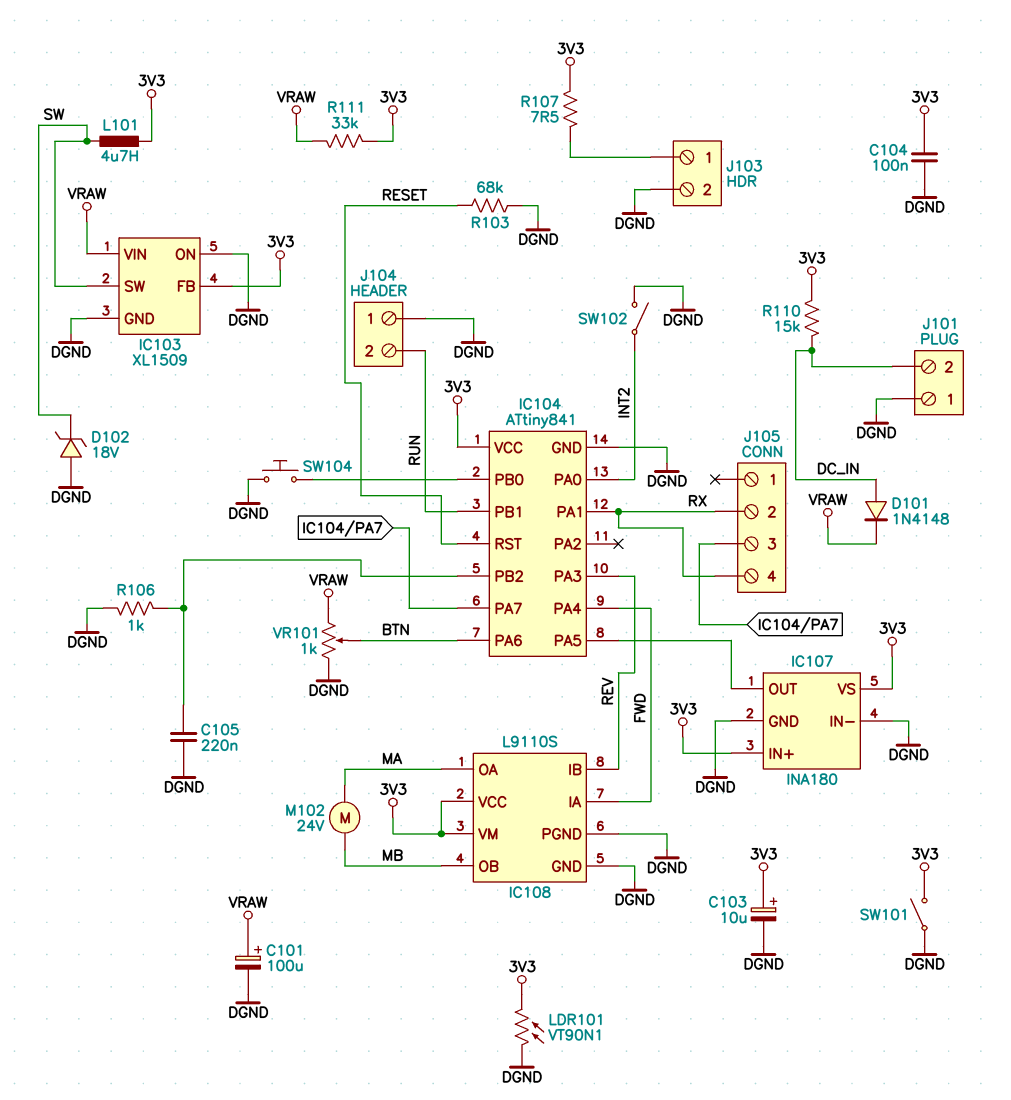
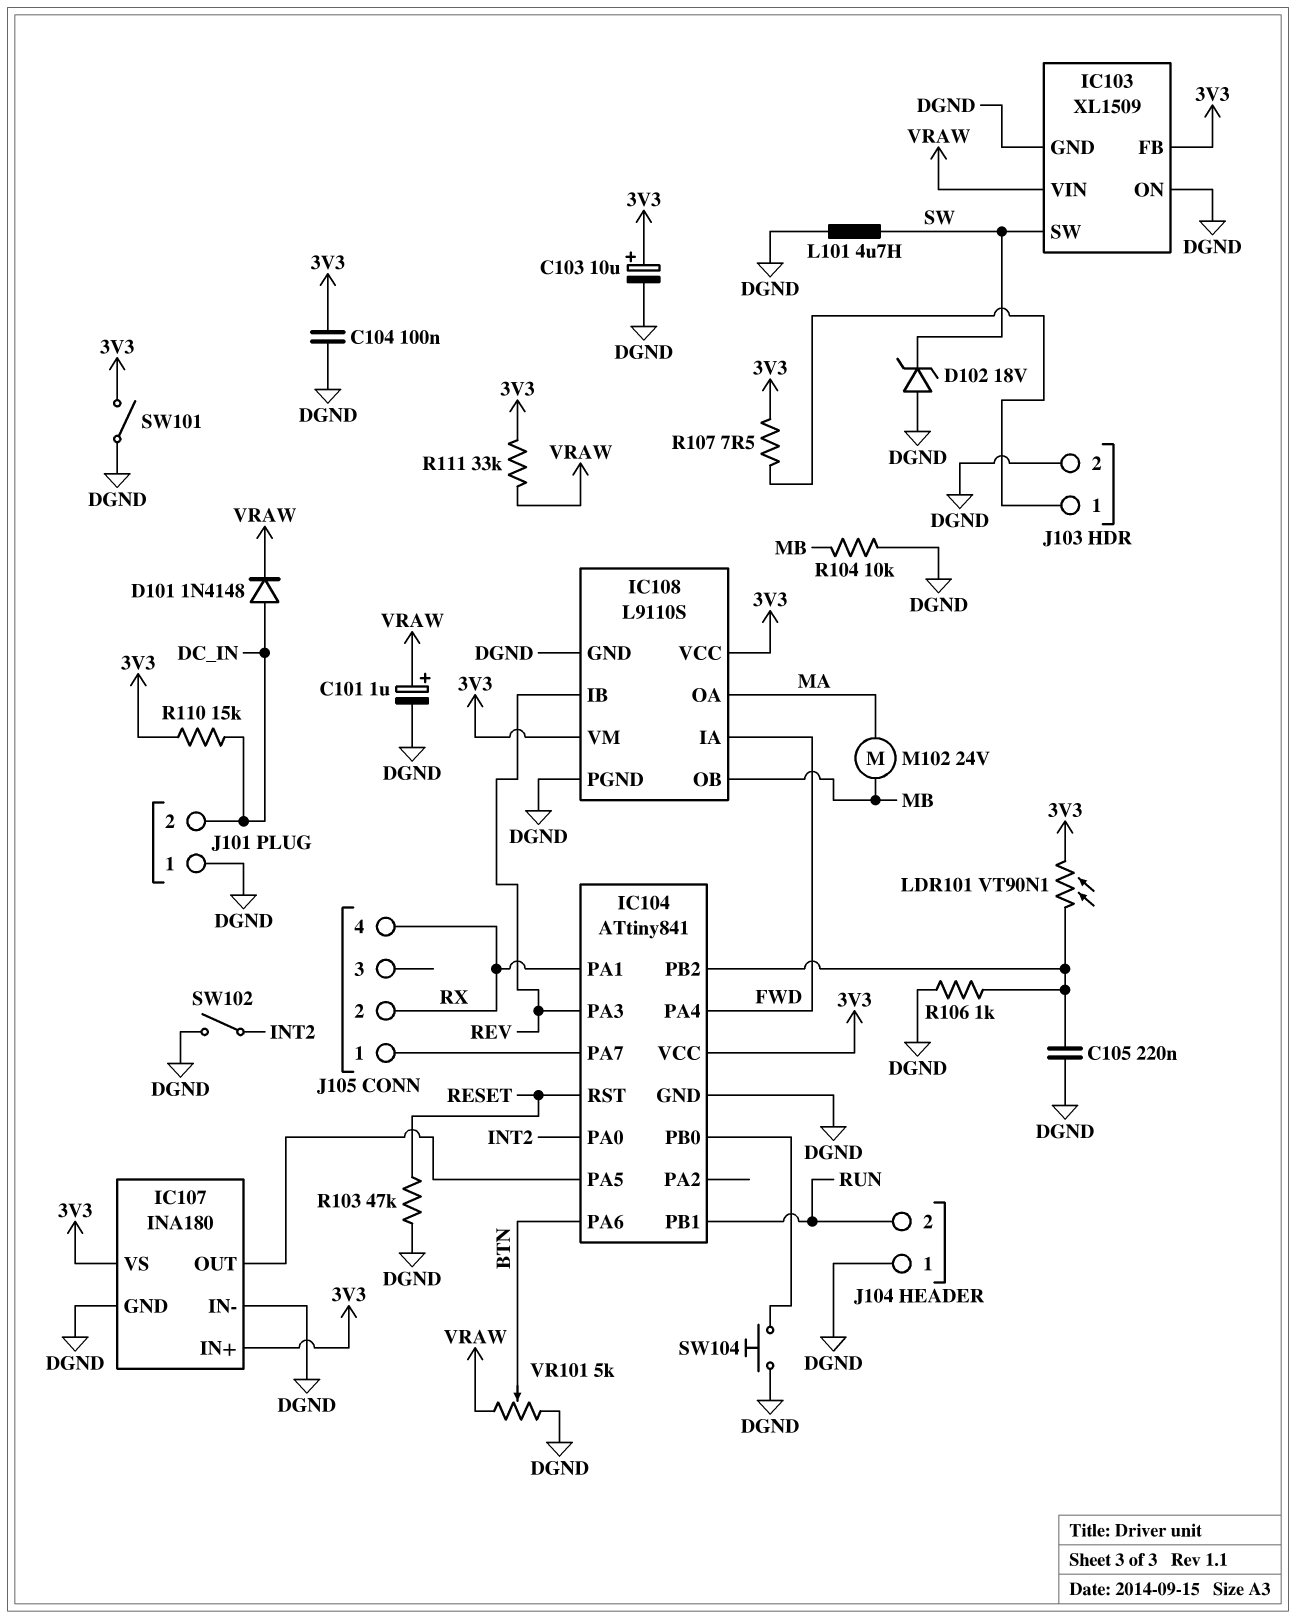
C101: 100uF (plus VRAW, minus DGND) -> 1uF (plus VRAW, minus DGND)
J105 pin 1: none -> IC104/PA7
J105 pin 3: IC104/PA7 -> none
L101: 4.7uH (3V3, SW) -> 4.7uH (DGND, SW)
LDR101: VT90N1 (3V3, DGND) -> VT90N1 (3V3, IC104/PB2)
R103: 68k (DGND, RESET) -> 47k (DGND, RESET)
R104: none -> 10k (DGND, MB)
VR101: 1k (DGND, VRAW, wiper BTN) -> 5k (DGND, VRAW, wiper BTN)

